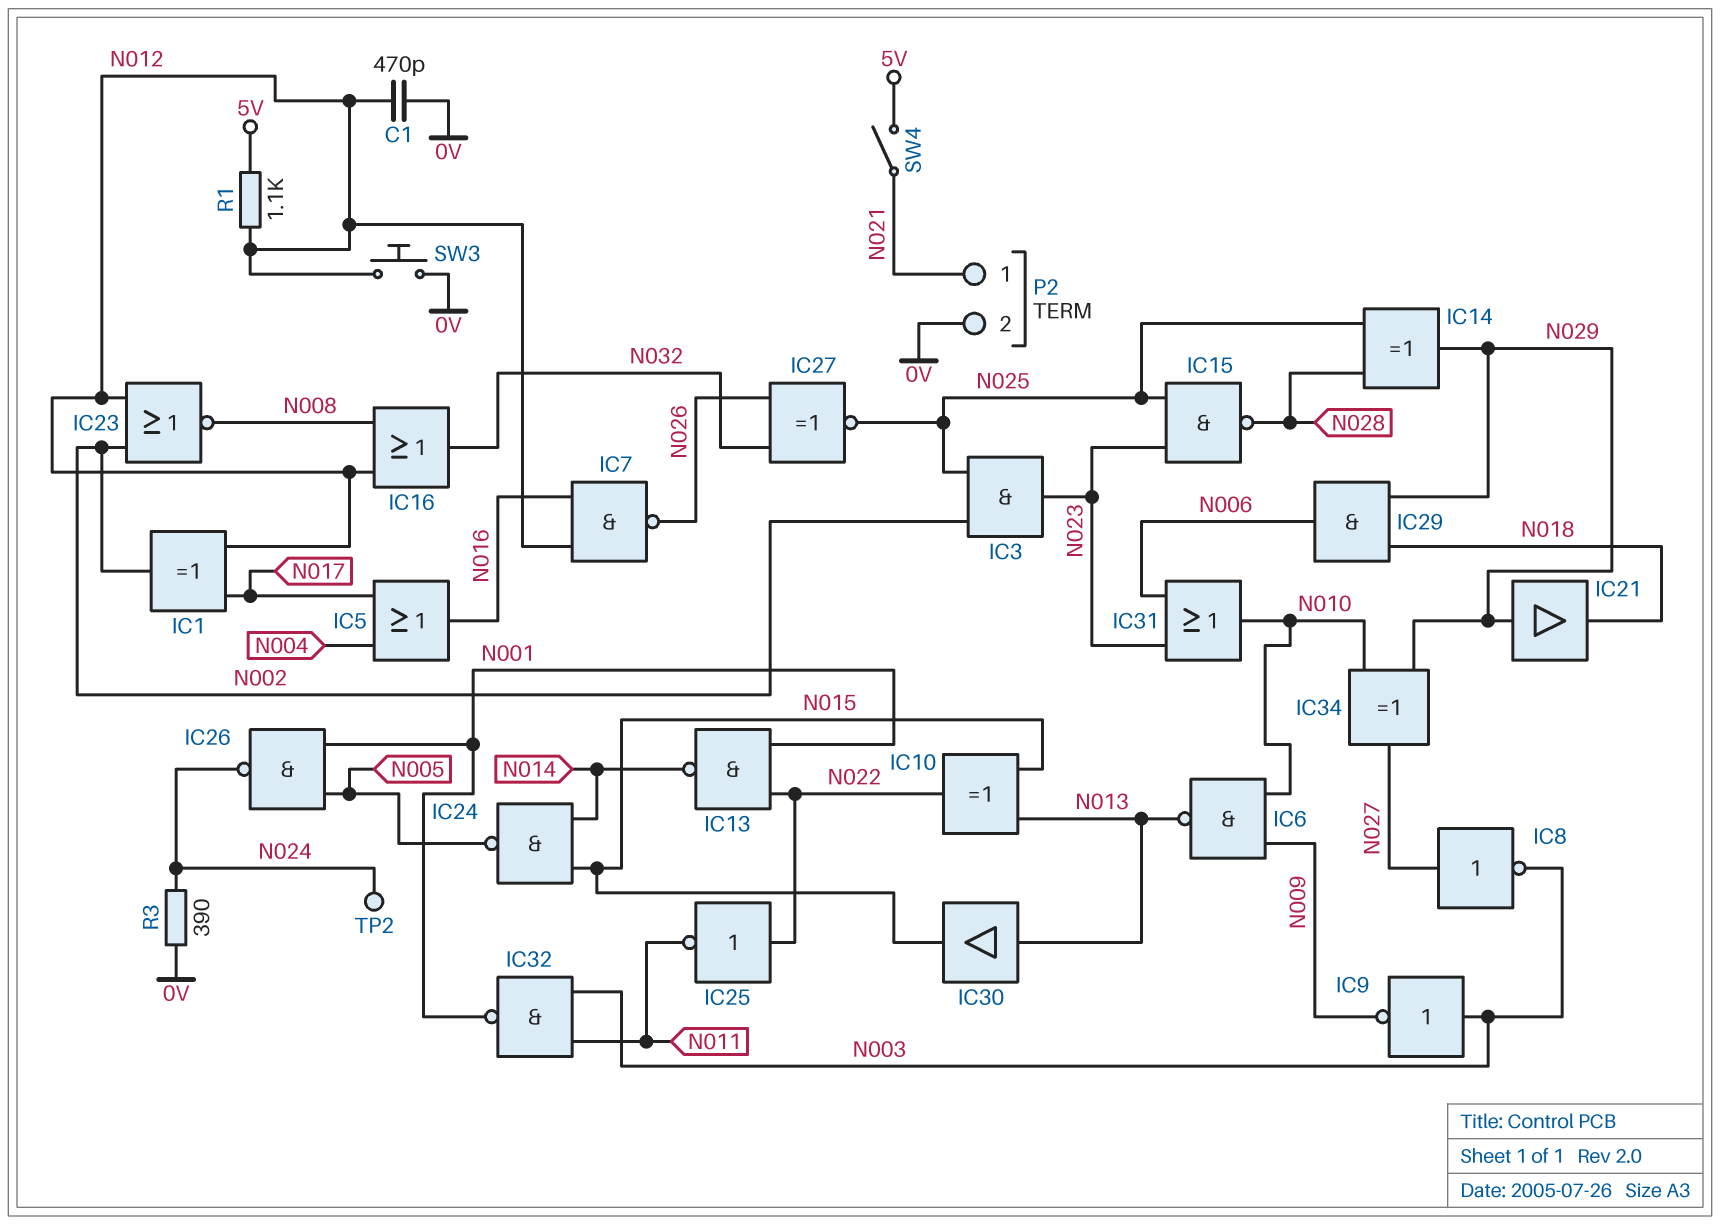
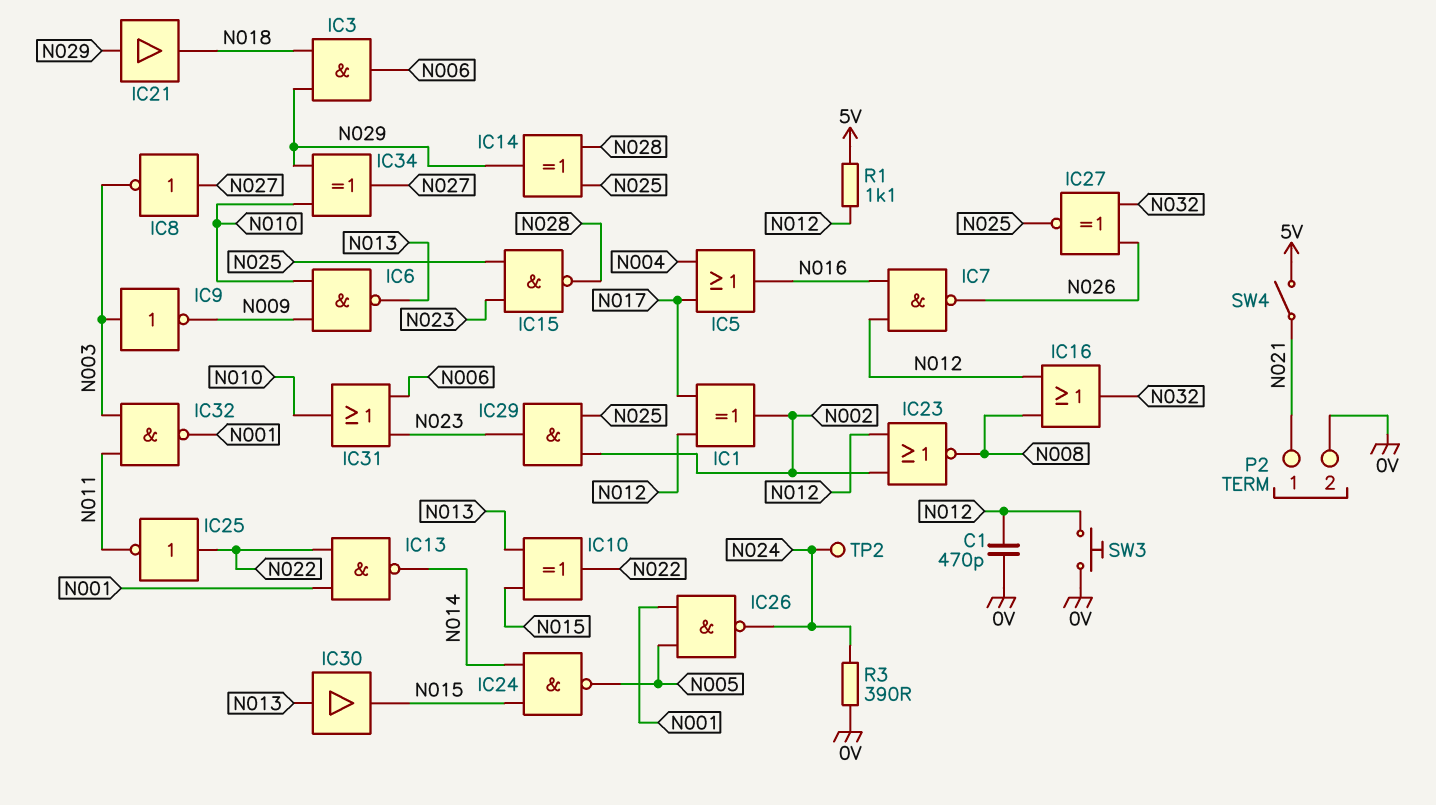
IC3: AND (in N002, in N025, out N023) -> AND (in N018, in N029, out N006)
IC29: AND (in N018, in N029, out N006) -> AND (in N002, in N025, out N023)

